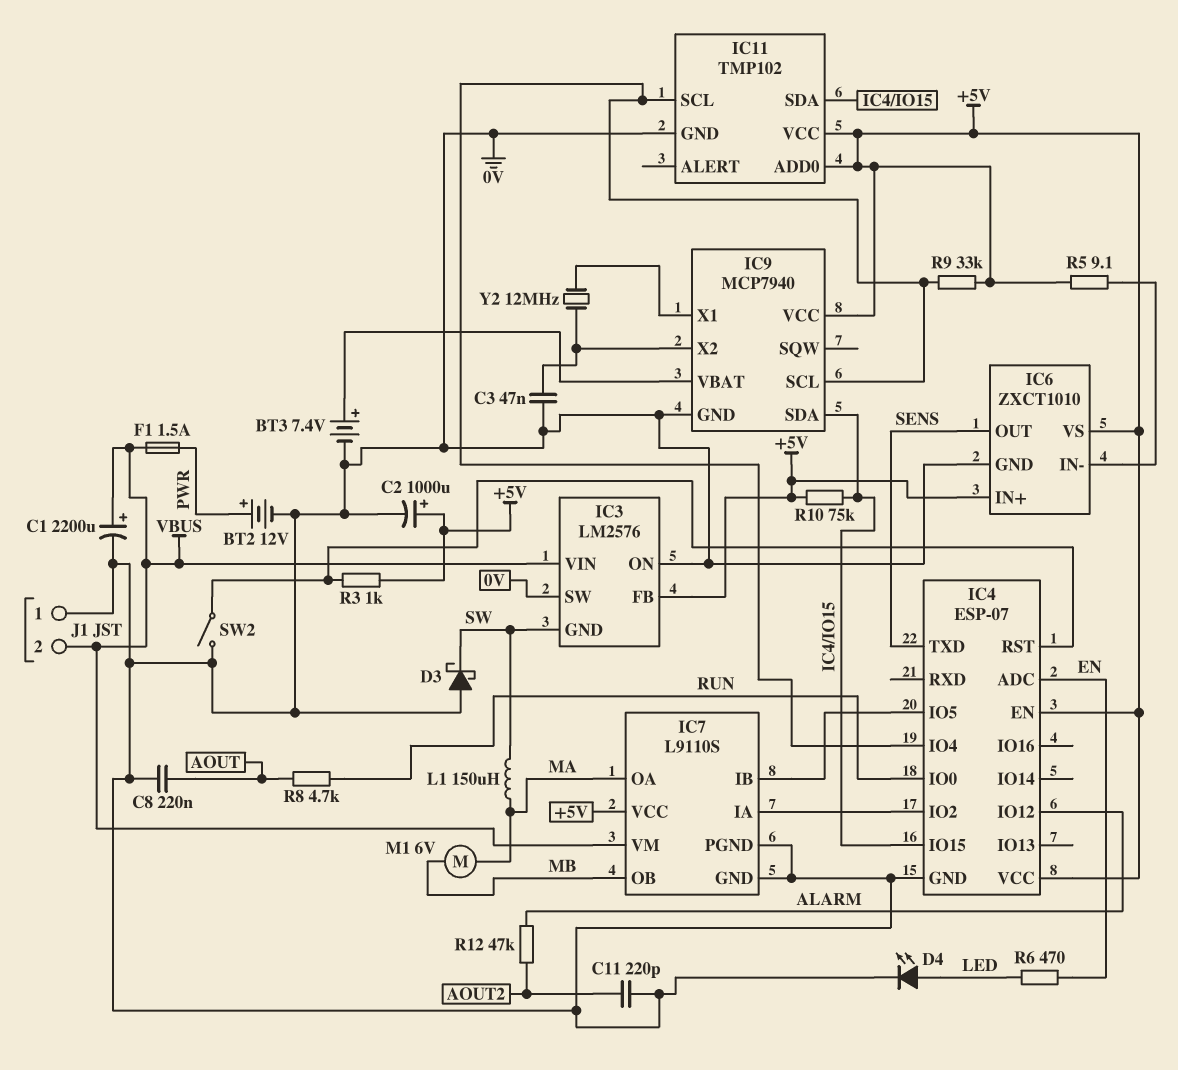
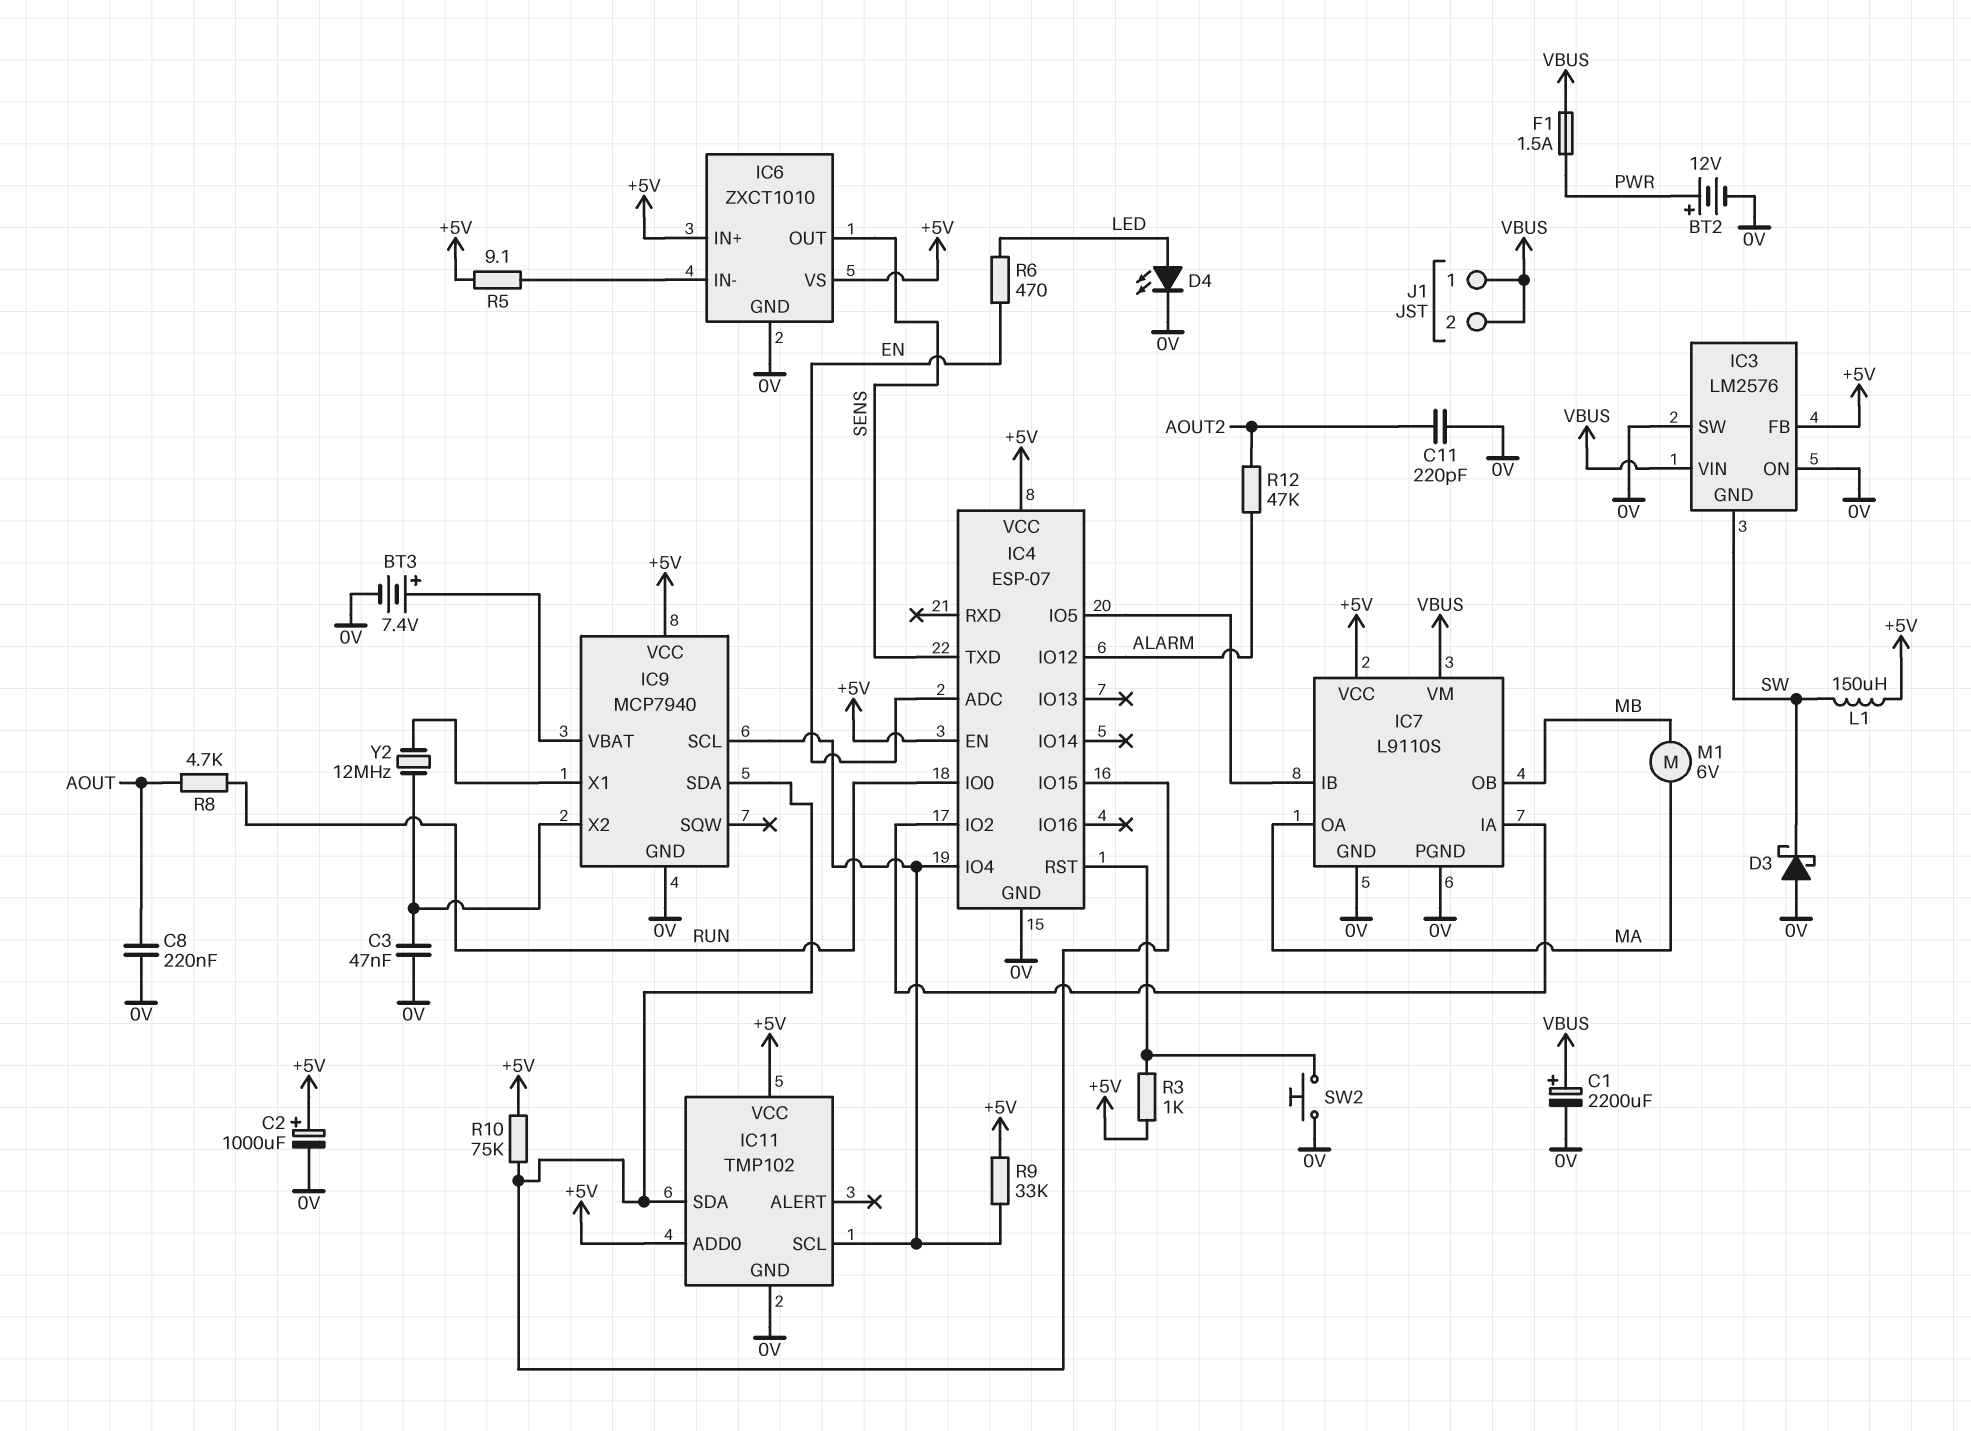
J1 pin 1: 0V -> VBUS
L1: 150uH (MA, SW) -> 150uH (+5V, SW)
SW2: switch (0V, IC4/RST) -> button (0V, IC4/RST)

